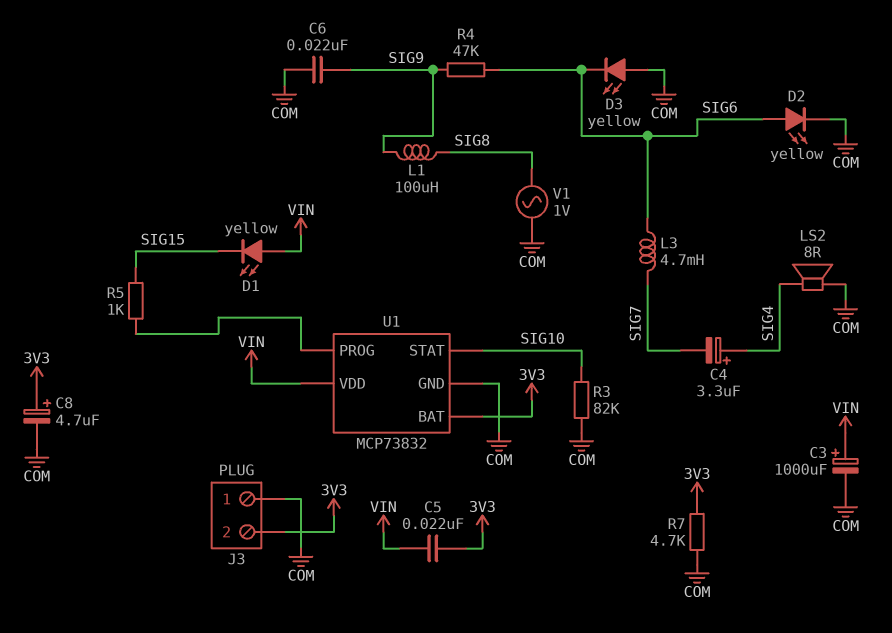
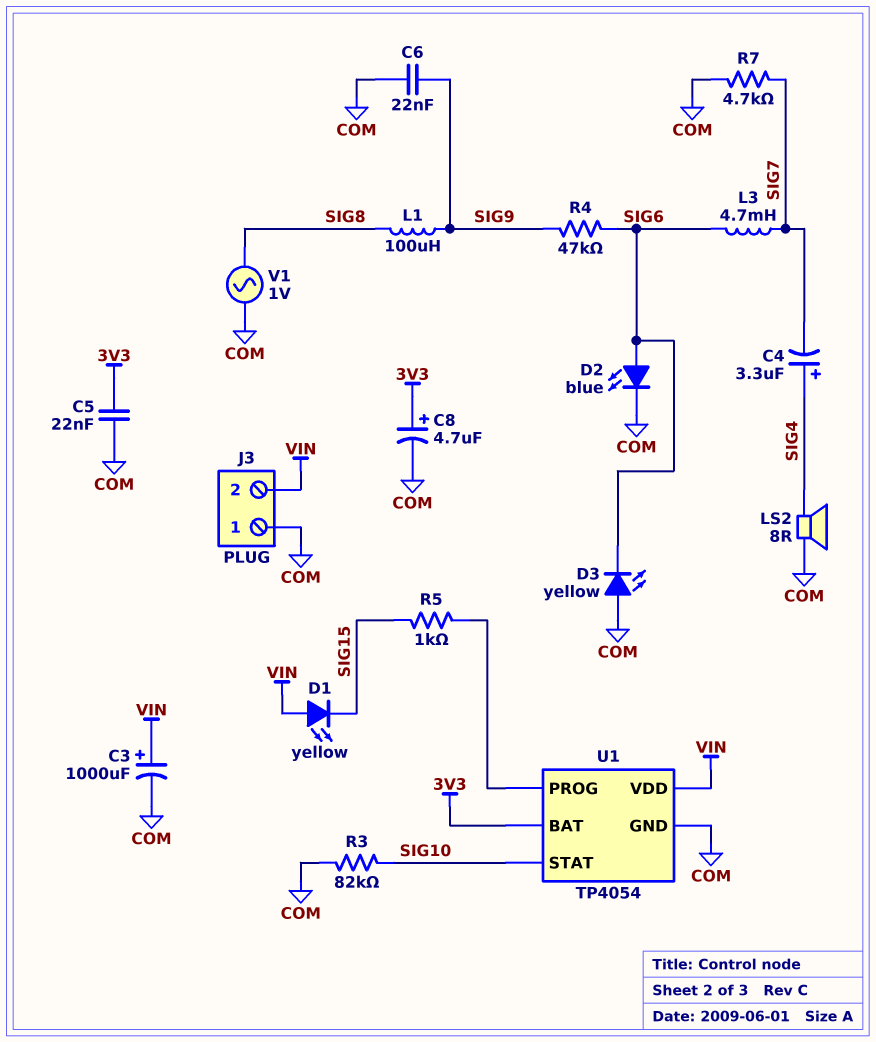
C5: 22nF (3V3, VIN) -> 22nF (3V3, COM)
D2: LED yellow (A SIG6, K COM) -> LED blue (A SIG6, K COM)
J3 pin 2: 3V3 -> VIN
R7: 4.7k (3V3, COM) -> 4.7k (COM, SIG7)
U1: MCP73832 -> TP4054

